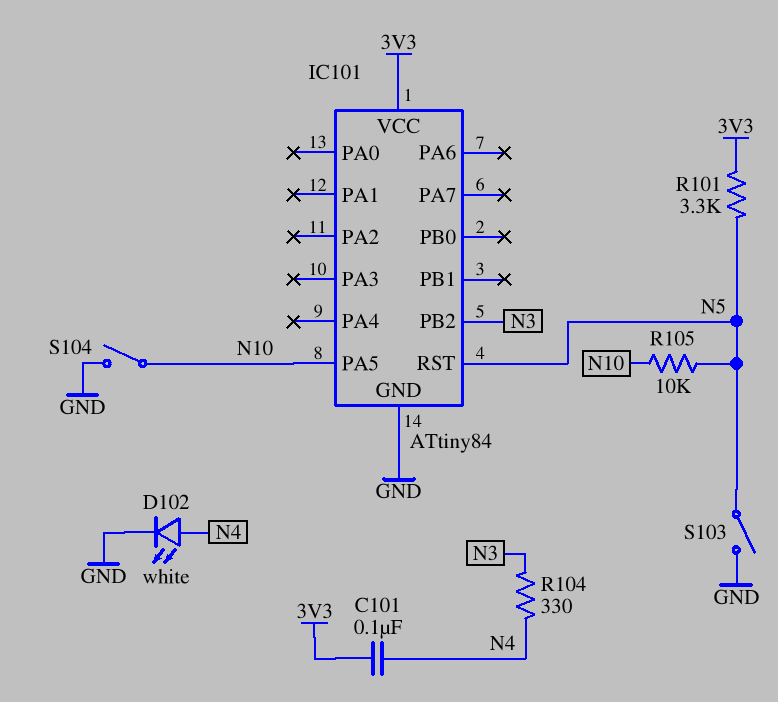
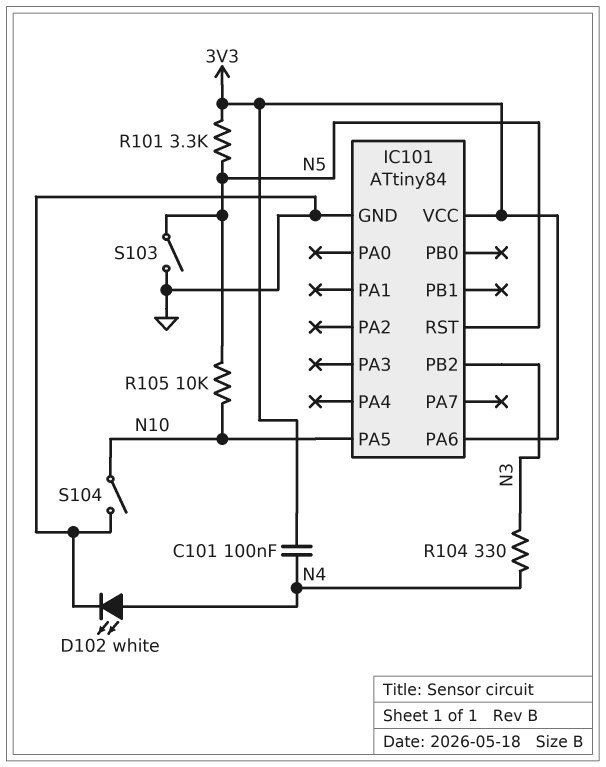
IC101 pin PA6: none -> 3V3

